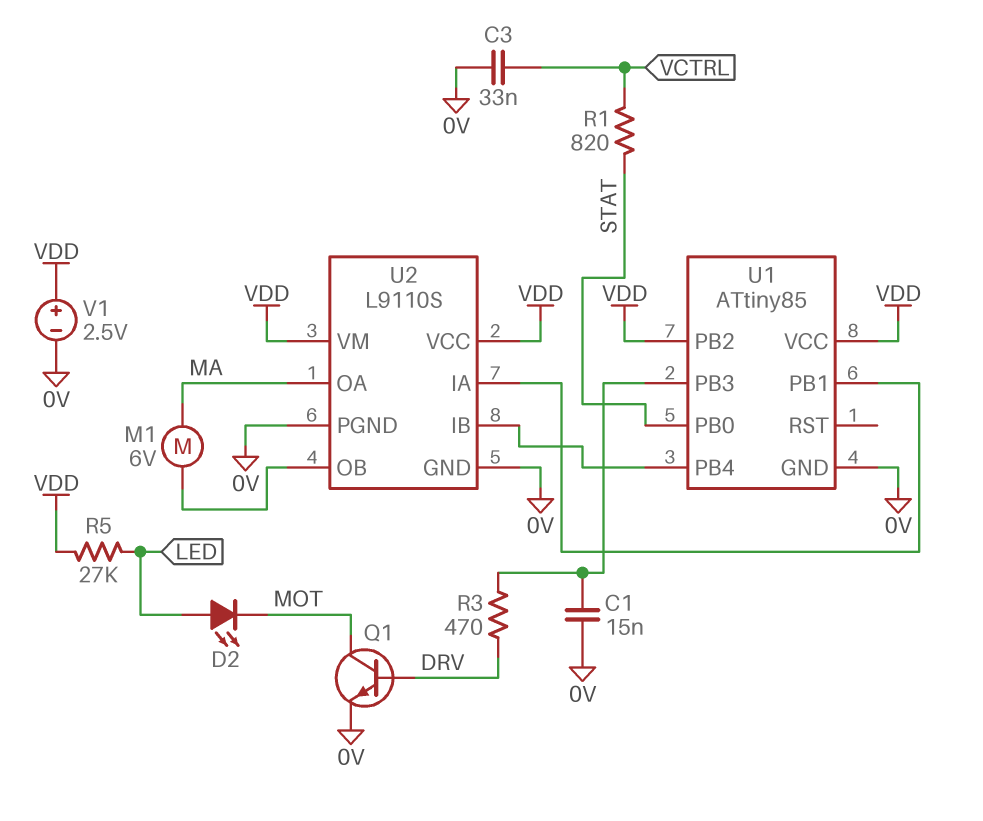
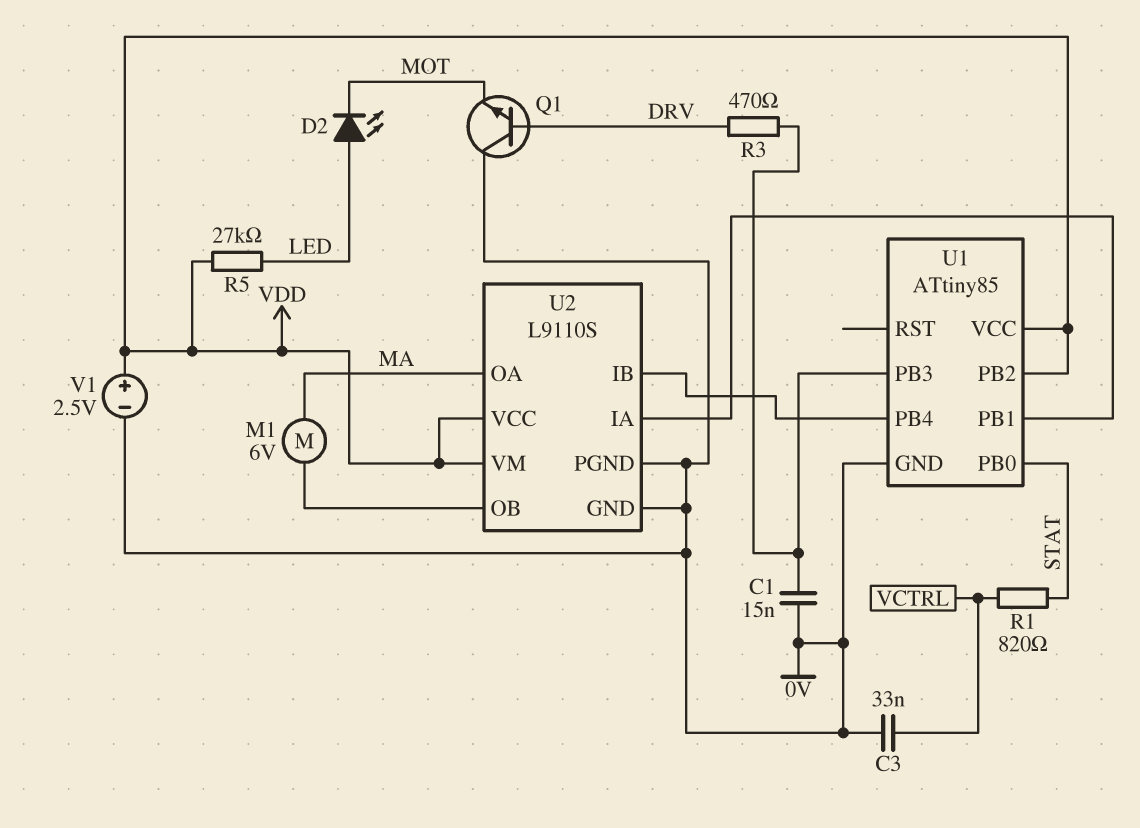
Q1: NPN (B DRV, C MOT, E 0V) -> NPN (B DRV, C 0V, E MOT)

